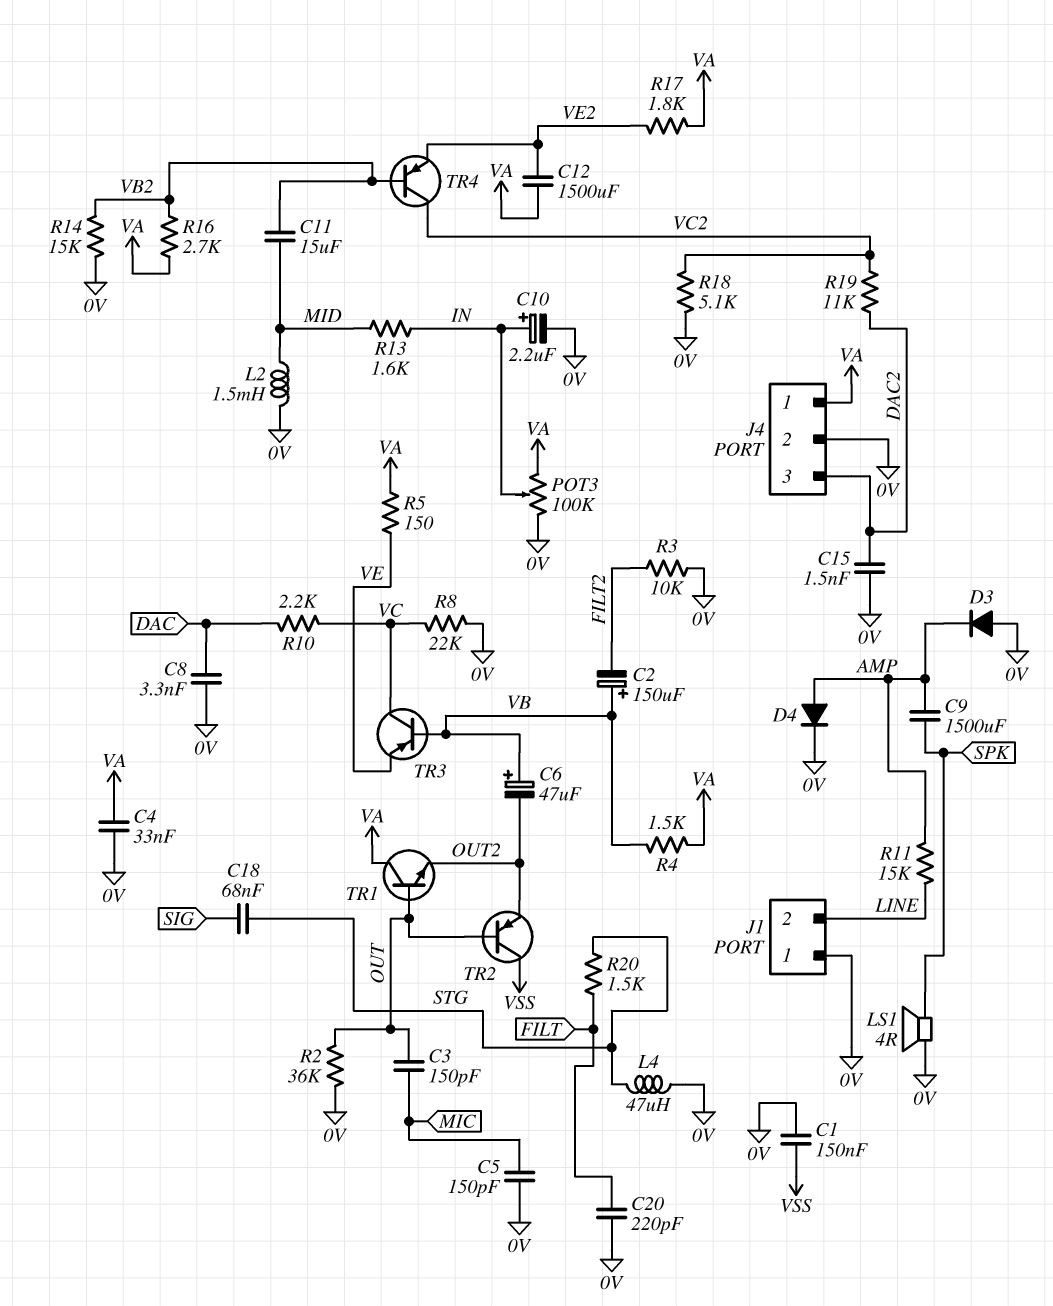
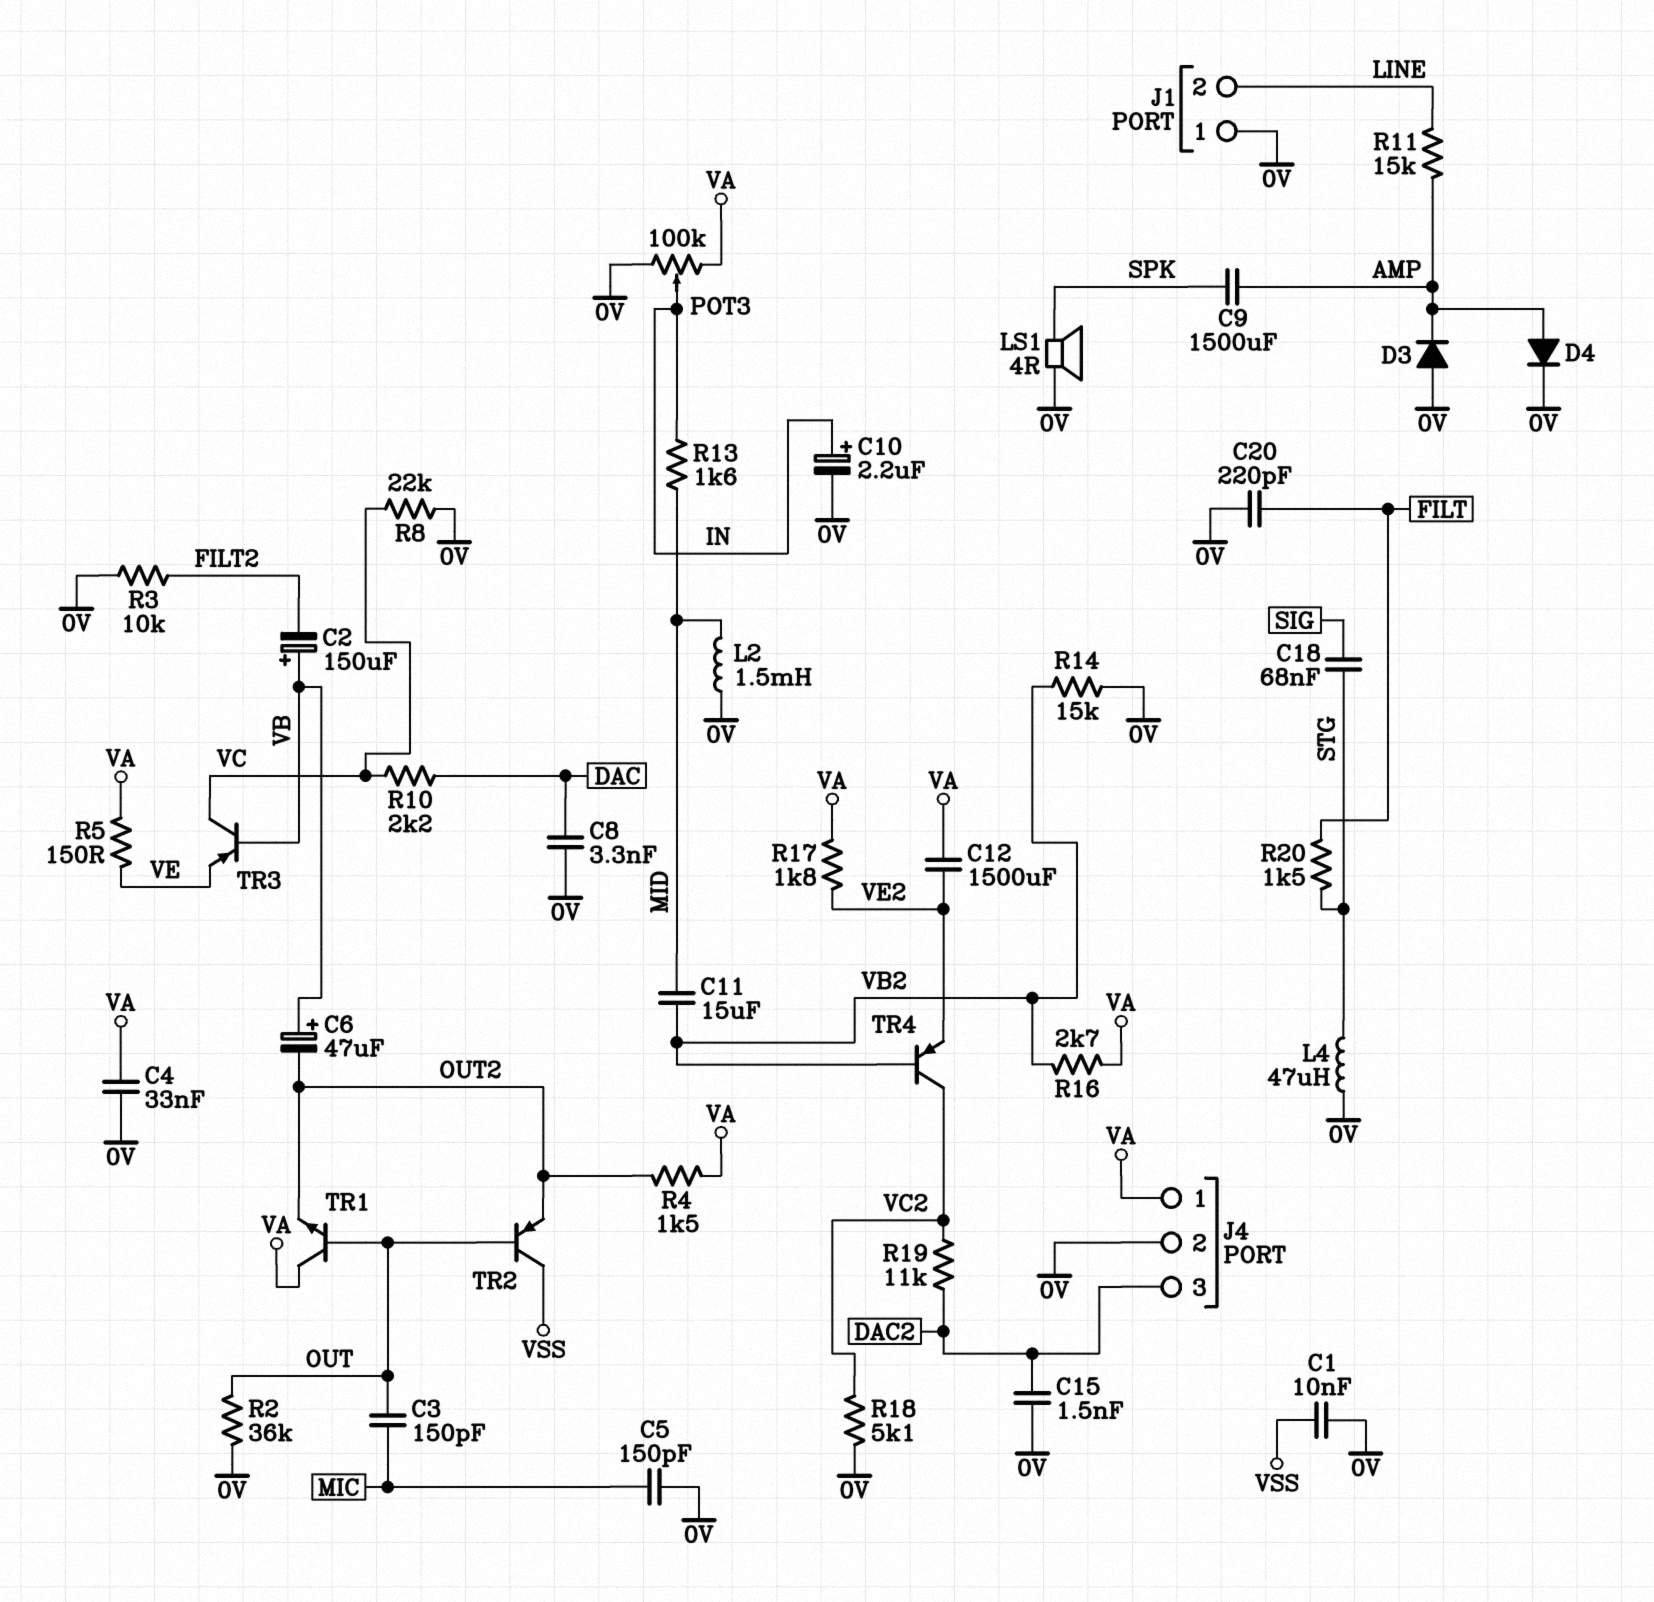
C1: 150nF (0V, VSS) -> 10nF (0V, VSS)
R4: 1.5k (VA, VB) -> 1.5k (OUT2, VA)

